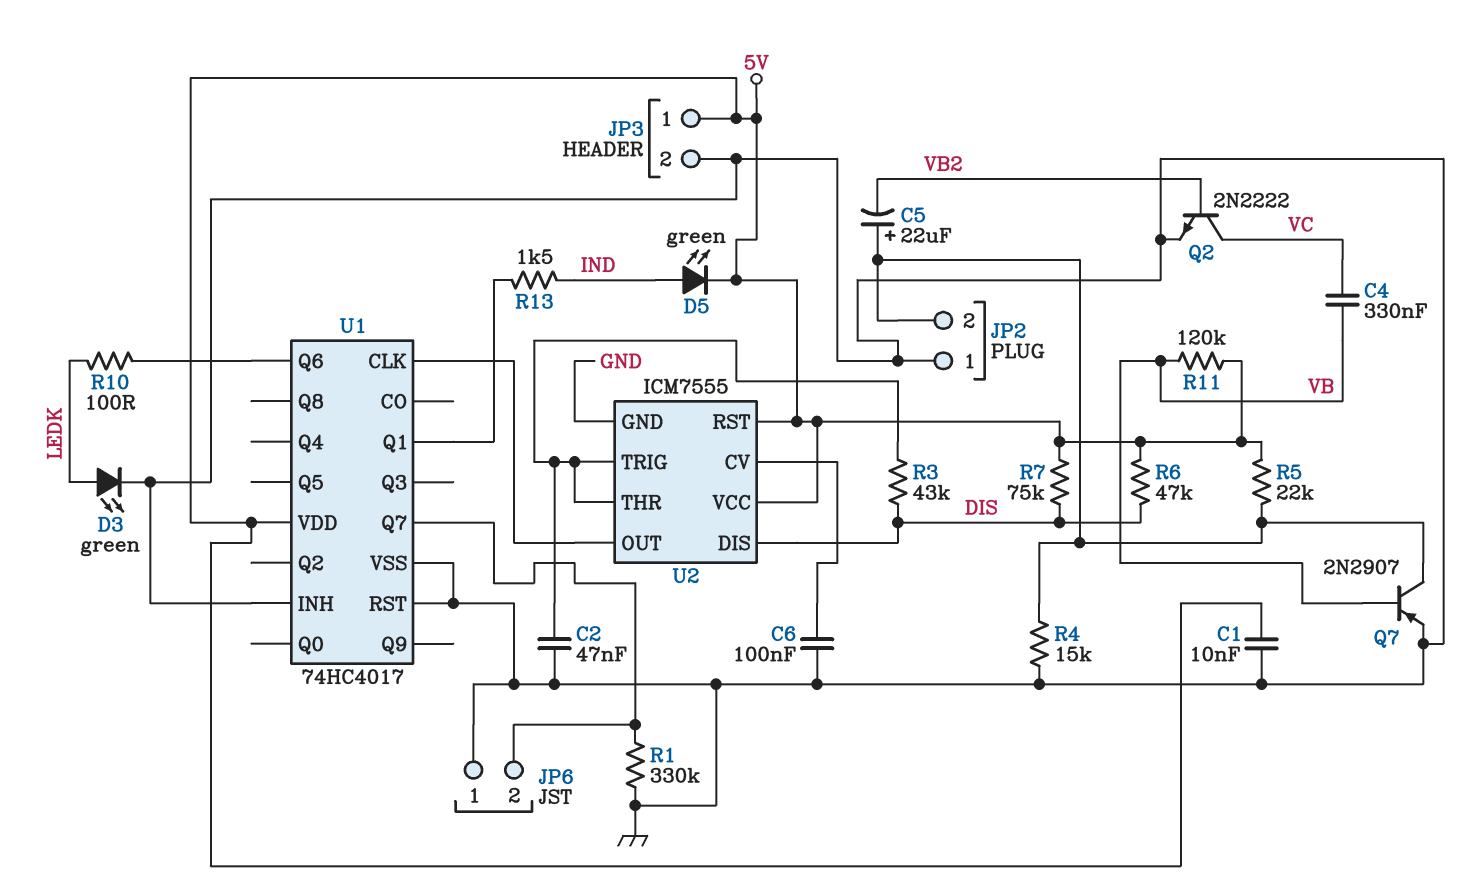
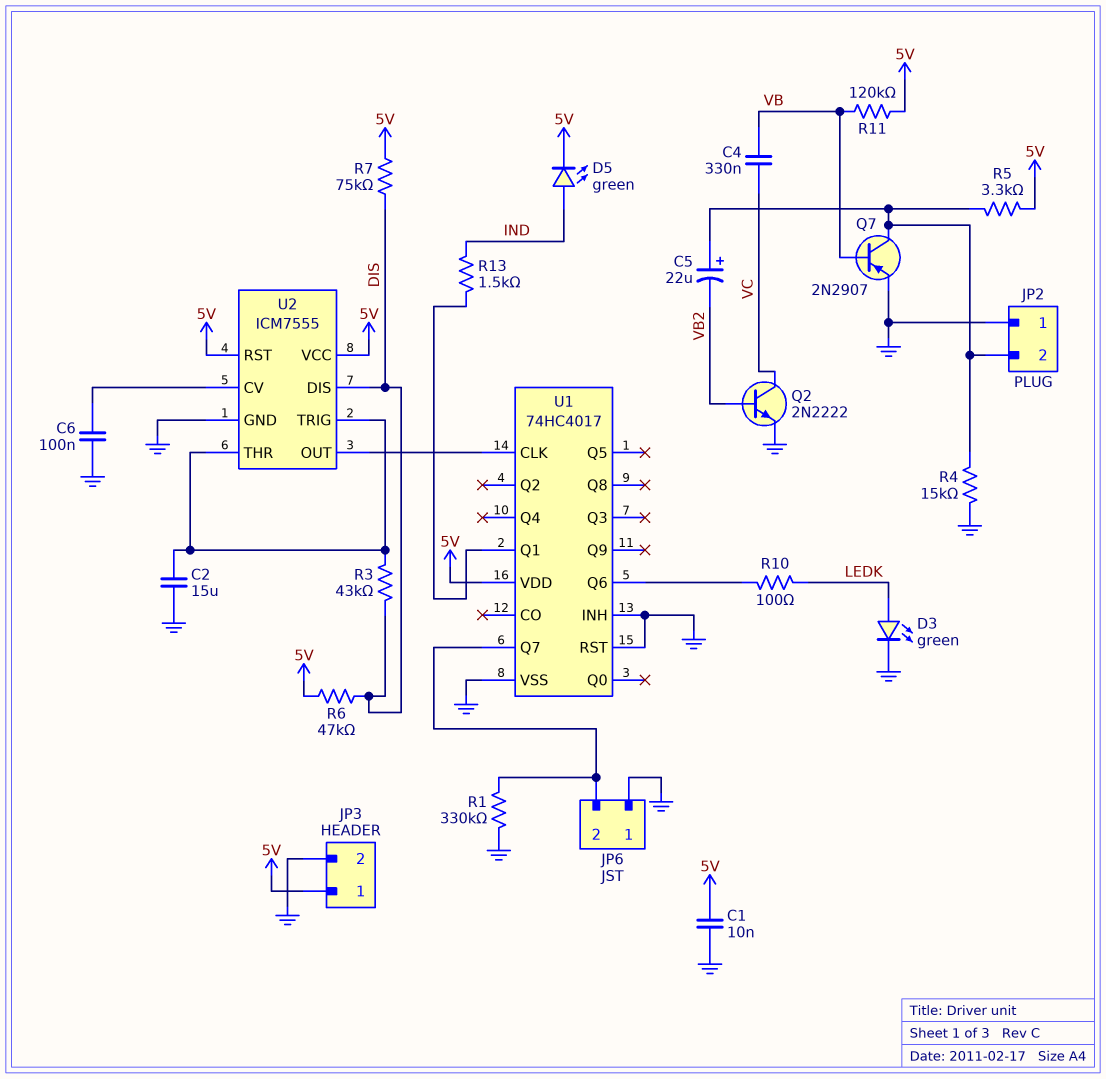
C2: 47nF (GND, U2/THR) -> 15uF (GND, U2/THR)
R5: 22k (5V, JP2/2) -> 3.3k (5V, JP2/2)

